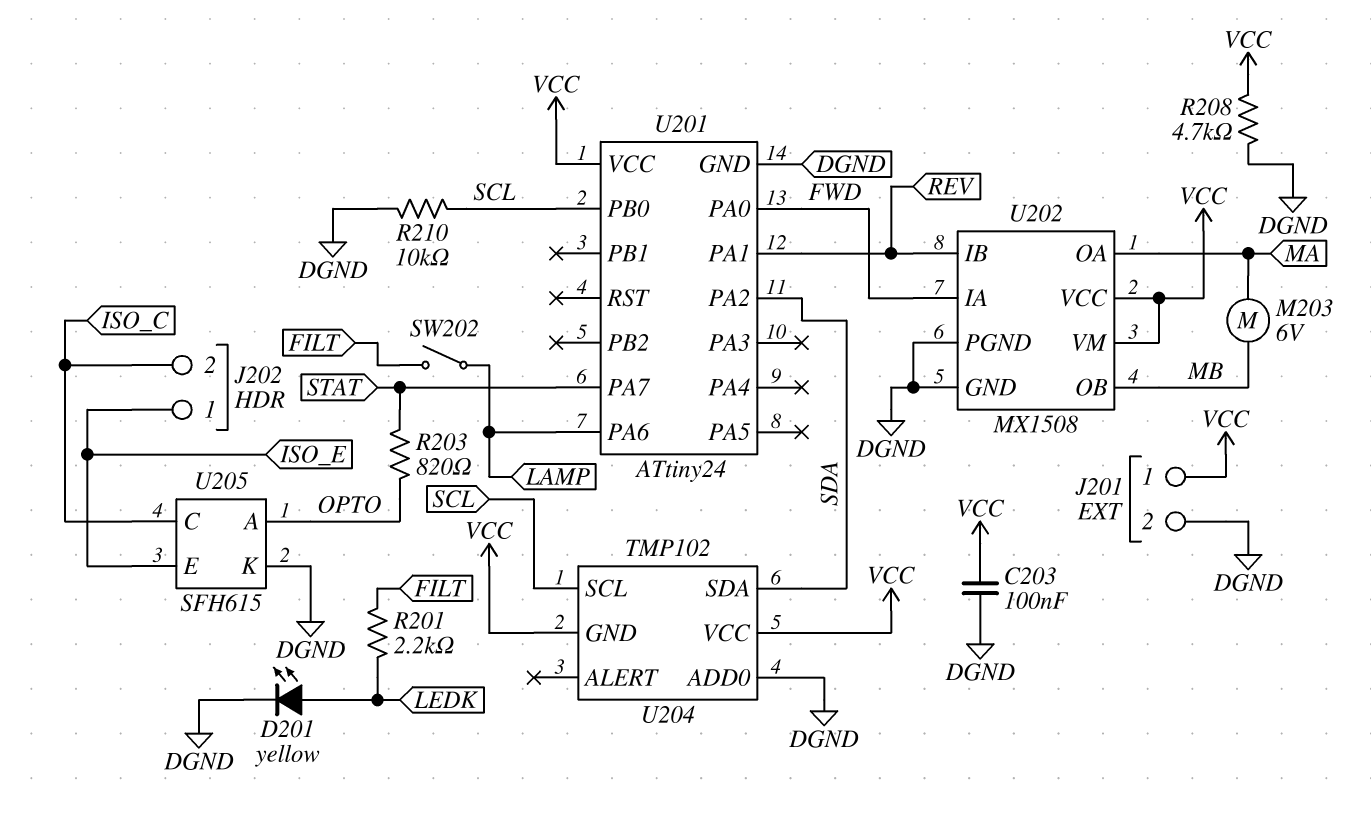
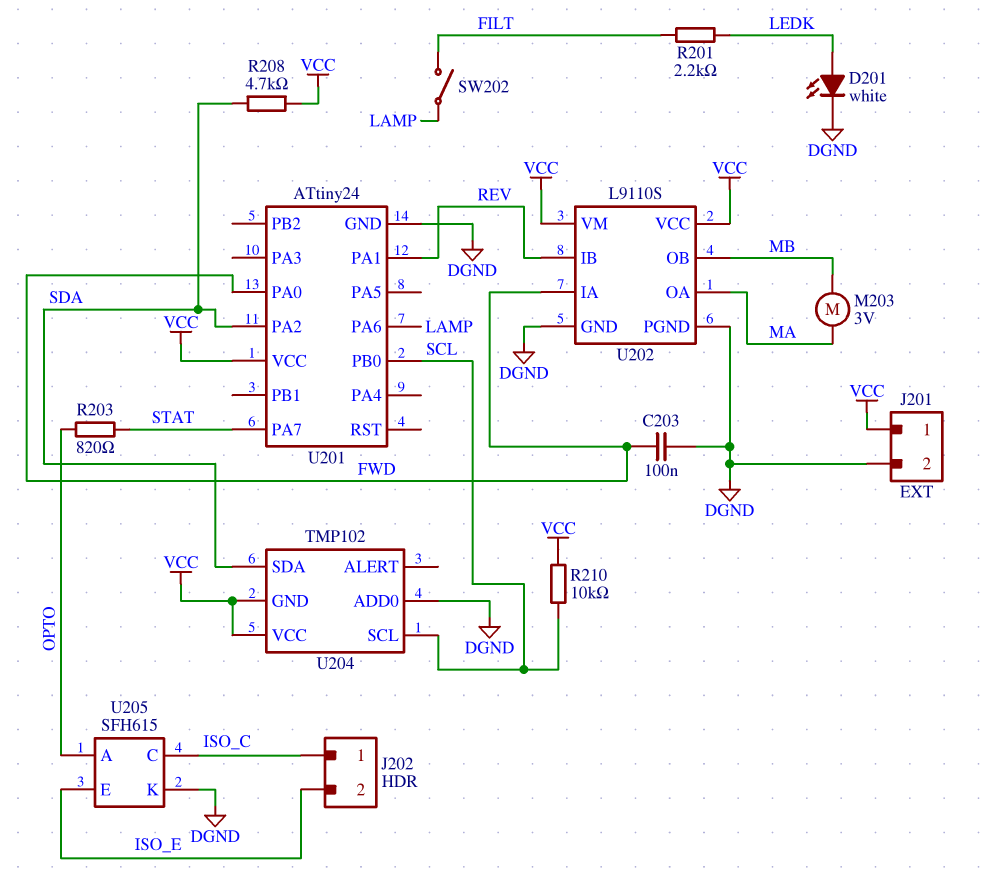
C203: 100nF (DGND, VCC) -> 100nF (DGND, FWD)
D201: LED yellow (A LEDK, K DGND) -> LED white (A LEDK, K DGND)
J202 pin 1: ISO_E -> ISO_C
J202 pin 2: ISO_C -> ISO_E
M203: motor 6V (MA, MB) -> motor 3V (MA, MB)
R208: 4.7k (DGND, VCC) -> 4.7k (SDA, VCC)
R210: 10k (DGND, SCL) -> 10k (SCL, VCC)
U202: MX1508 -> L9110S

